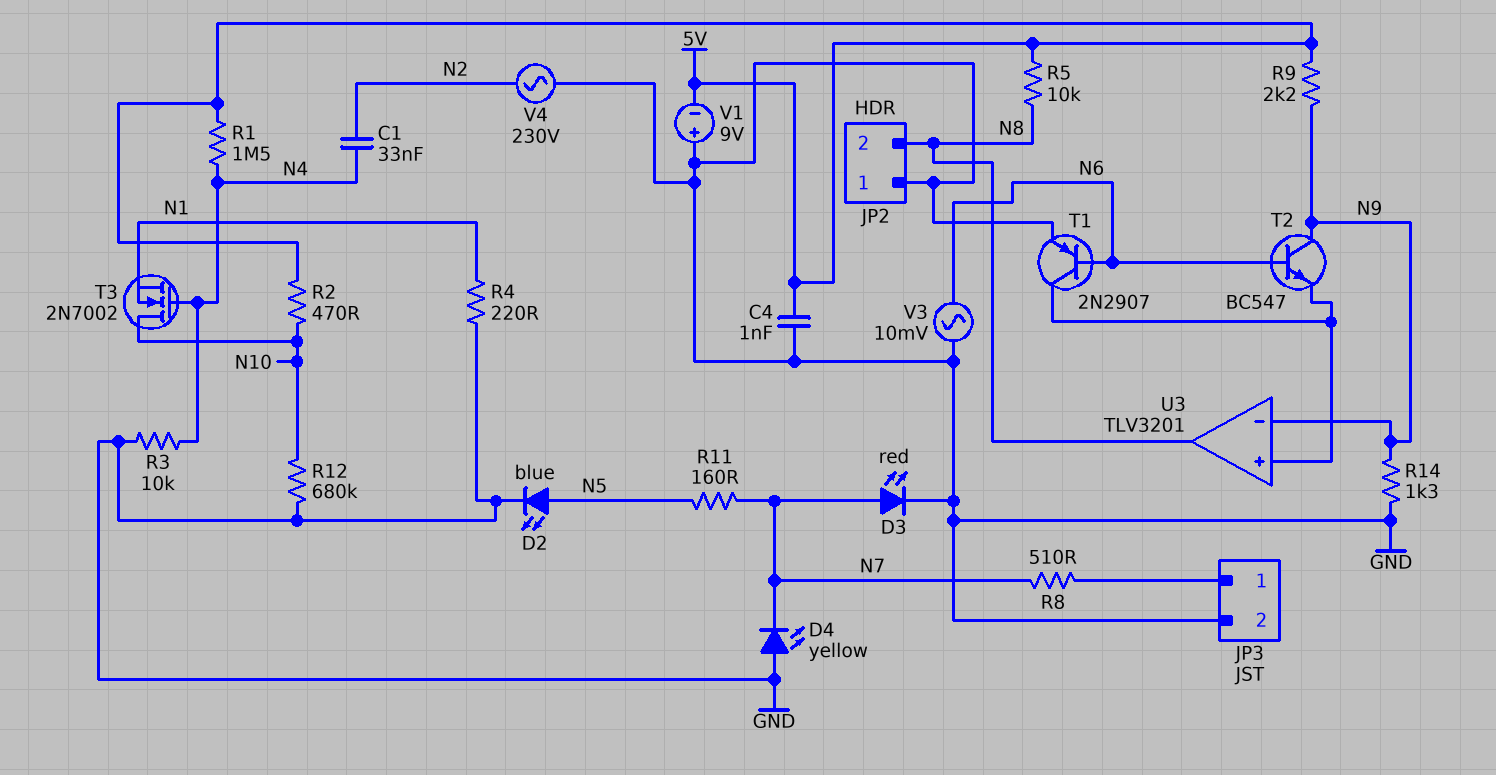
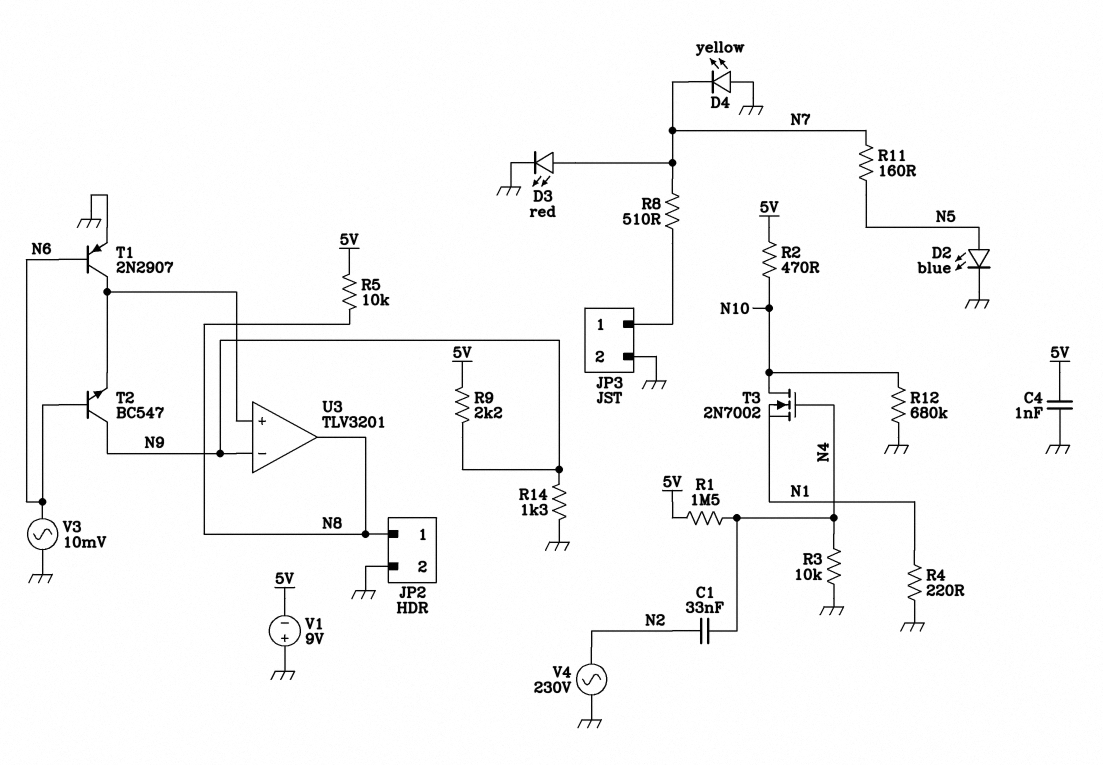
JP2 pin 1: GND -> N8
JP2 pin 2: N8 -> GND

